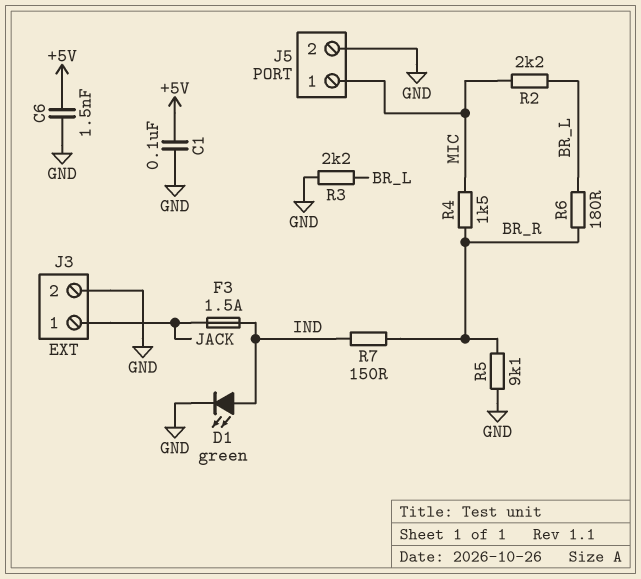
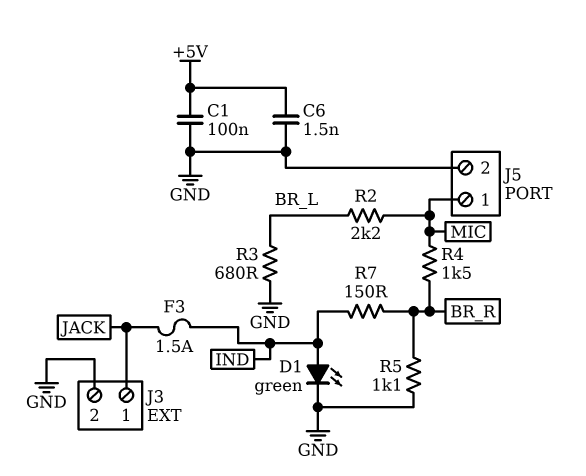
R3: 2.2k (BR_L, GND) -> 680 (BR_L, GND)
R5: 9.1k (BR_R, GND) -> 1.1k (BR_R, GND)
R6: 180 (BR_L, BR_R) -> none

